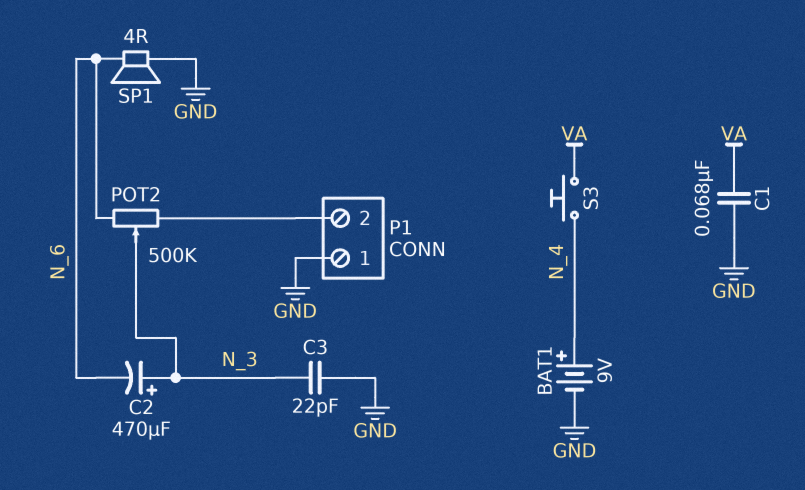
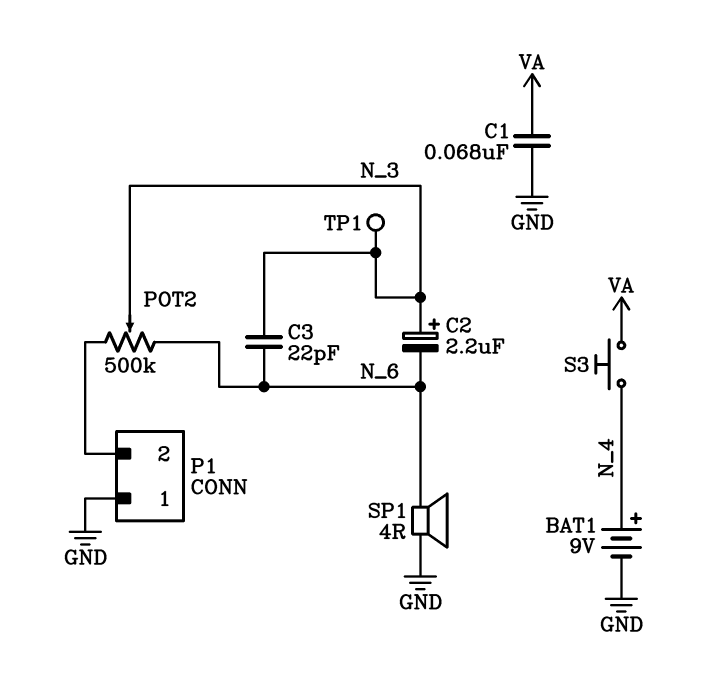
C2: 470uF (plus N_3, minus N_6) -> 2.2uF (plus N_3, minus N_6)
C3: 22pF (GND, N_3) -> 22pF (N_3, N_6)
TP1: none -> test point (N_3)

